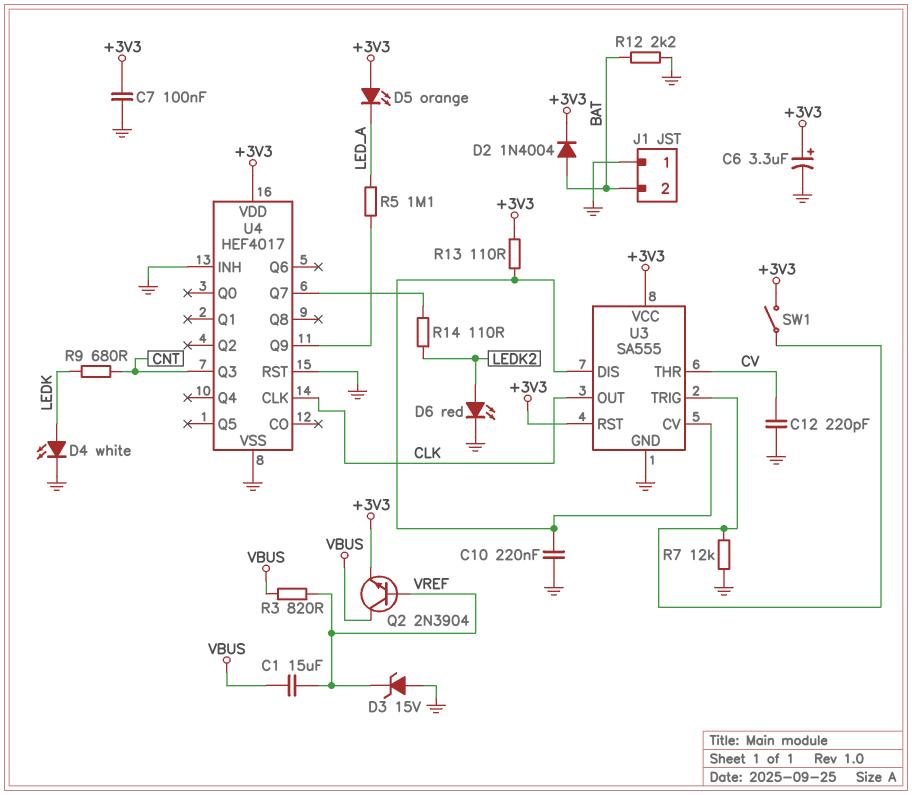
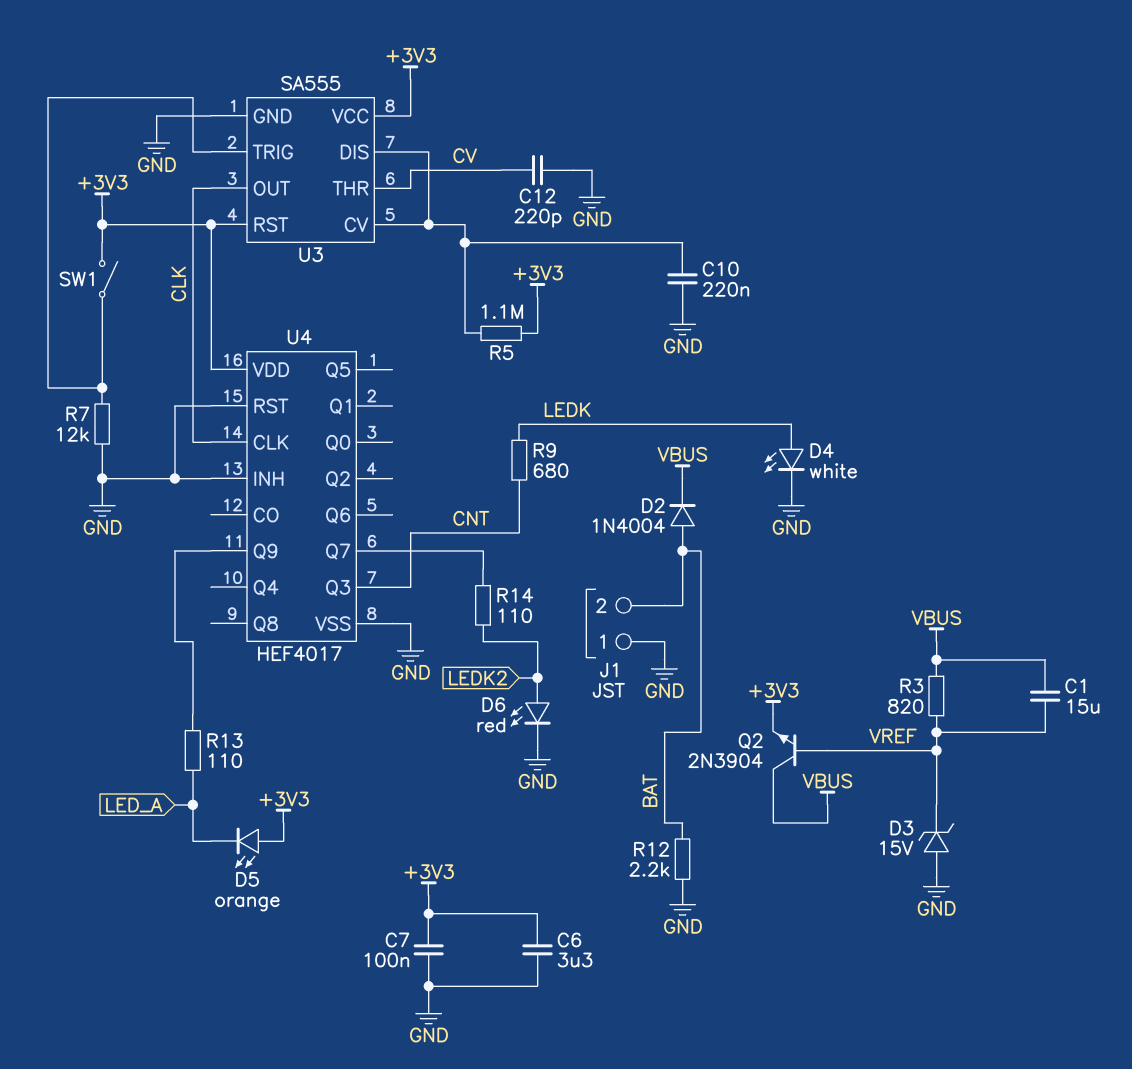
C6: 3.3uF (plus +3V3, minus GND) -> 3.3uF (+3V3, GND)
D2: diode 1N4004 (A BAT, K +3V3) -> diode 1N4004 (A BAT, K VBUS)
R5: 1.1M (LED_A, U4/Q9) -> 1.1M (+3V3, U3/CV)
R13: 110 (+3V3, U3/CV) -> 110 (LED_A, U4/Q9)

